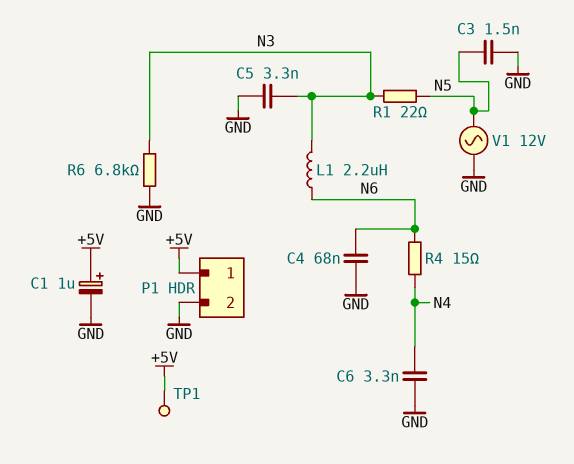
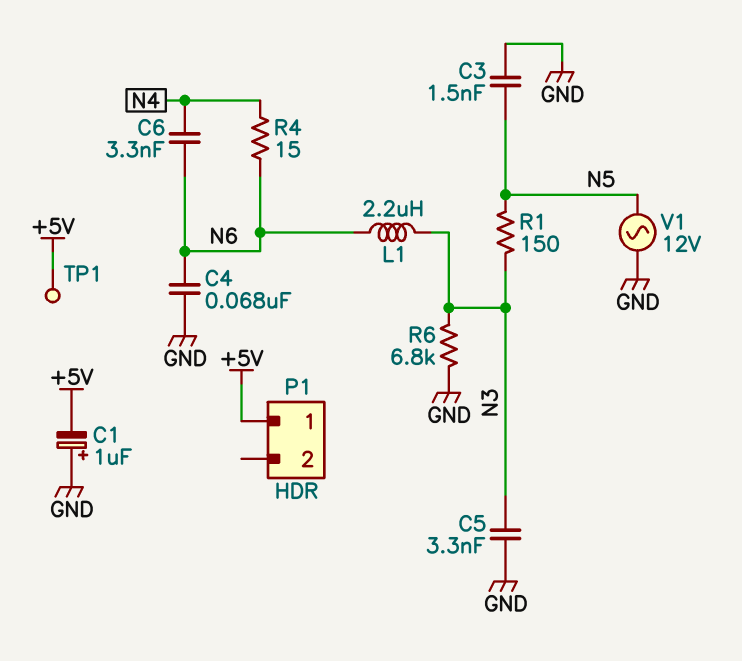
C1: 1uF (plus +5V, minus GND) -> 1uF (plus GND, minus +5V)
C6: 3.3nF (GND, N4) -> 3.3nF (N4, N6)
P1 pin 2: GND -> none
R1: 22 (N3, N5) -> 150 (N3, N5)

